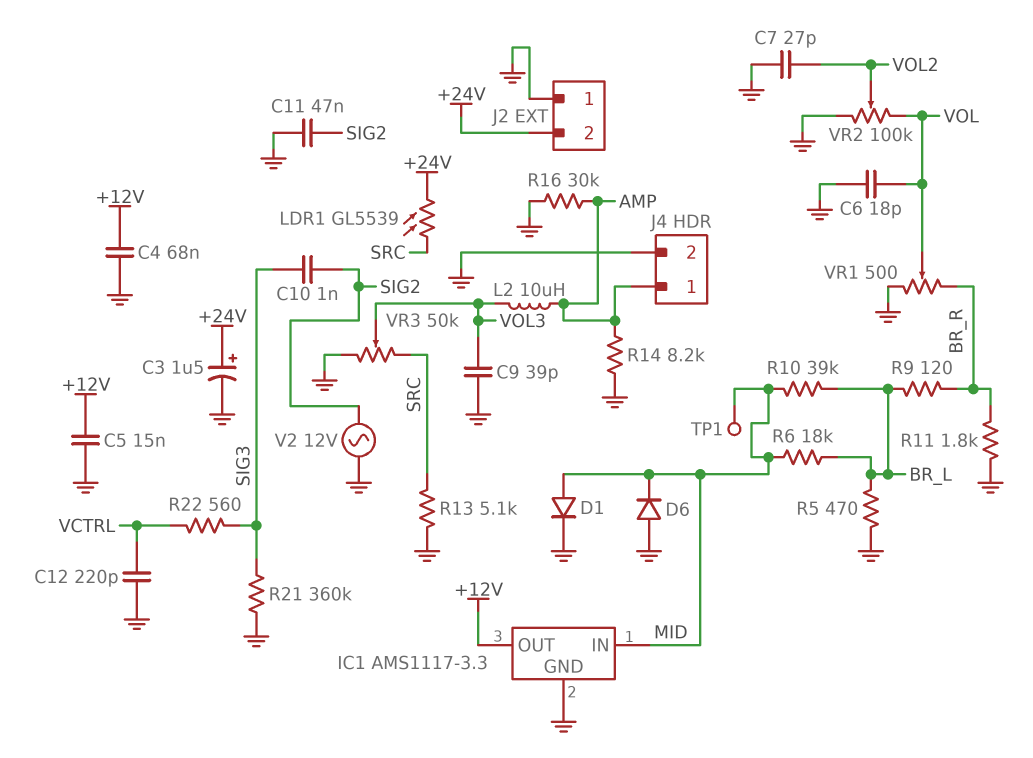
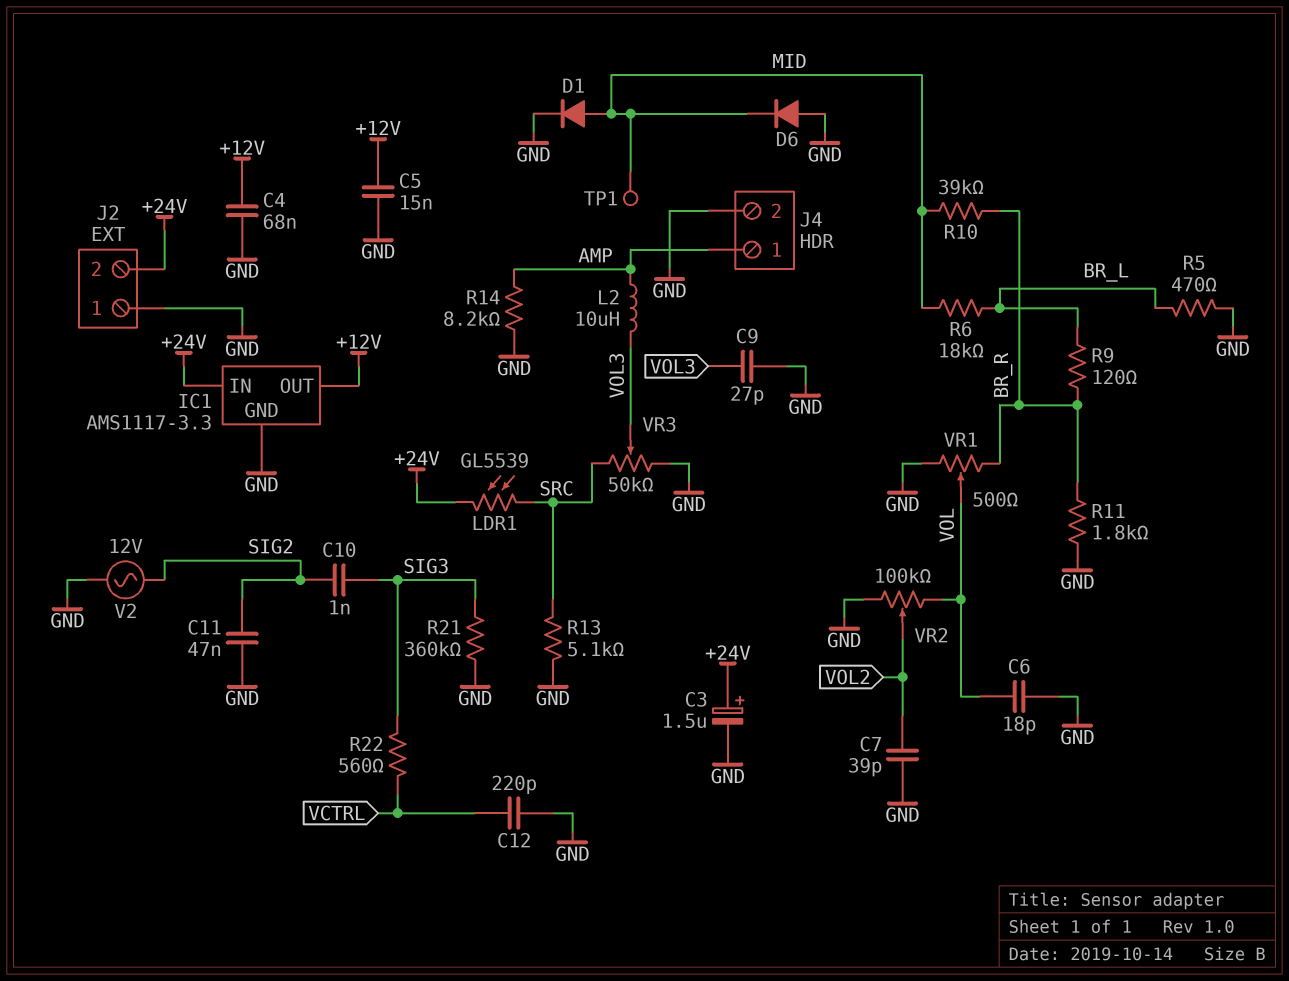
C7: 27pF (GND, VOL2) -> 39pF (GND, VOL2)
C9: 39pF (GND, VOL3) -> 27pF (GND, VOL3)
IC1 pin IN: MID -> +24V
R10: 39k (BR_L, MID) -> 39k (BR_R, MID)
R16: 30k (AMP, GND) -> none

